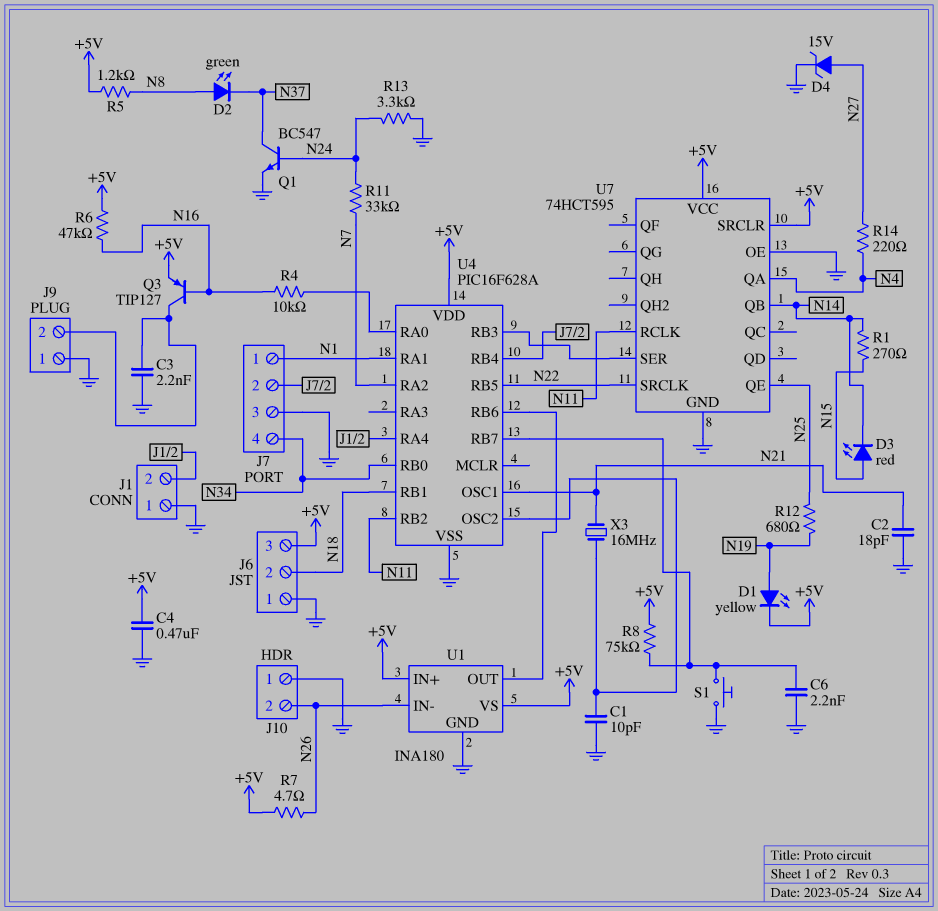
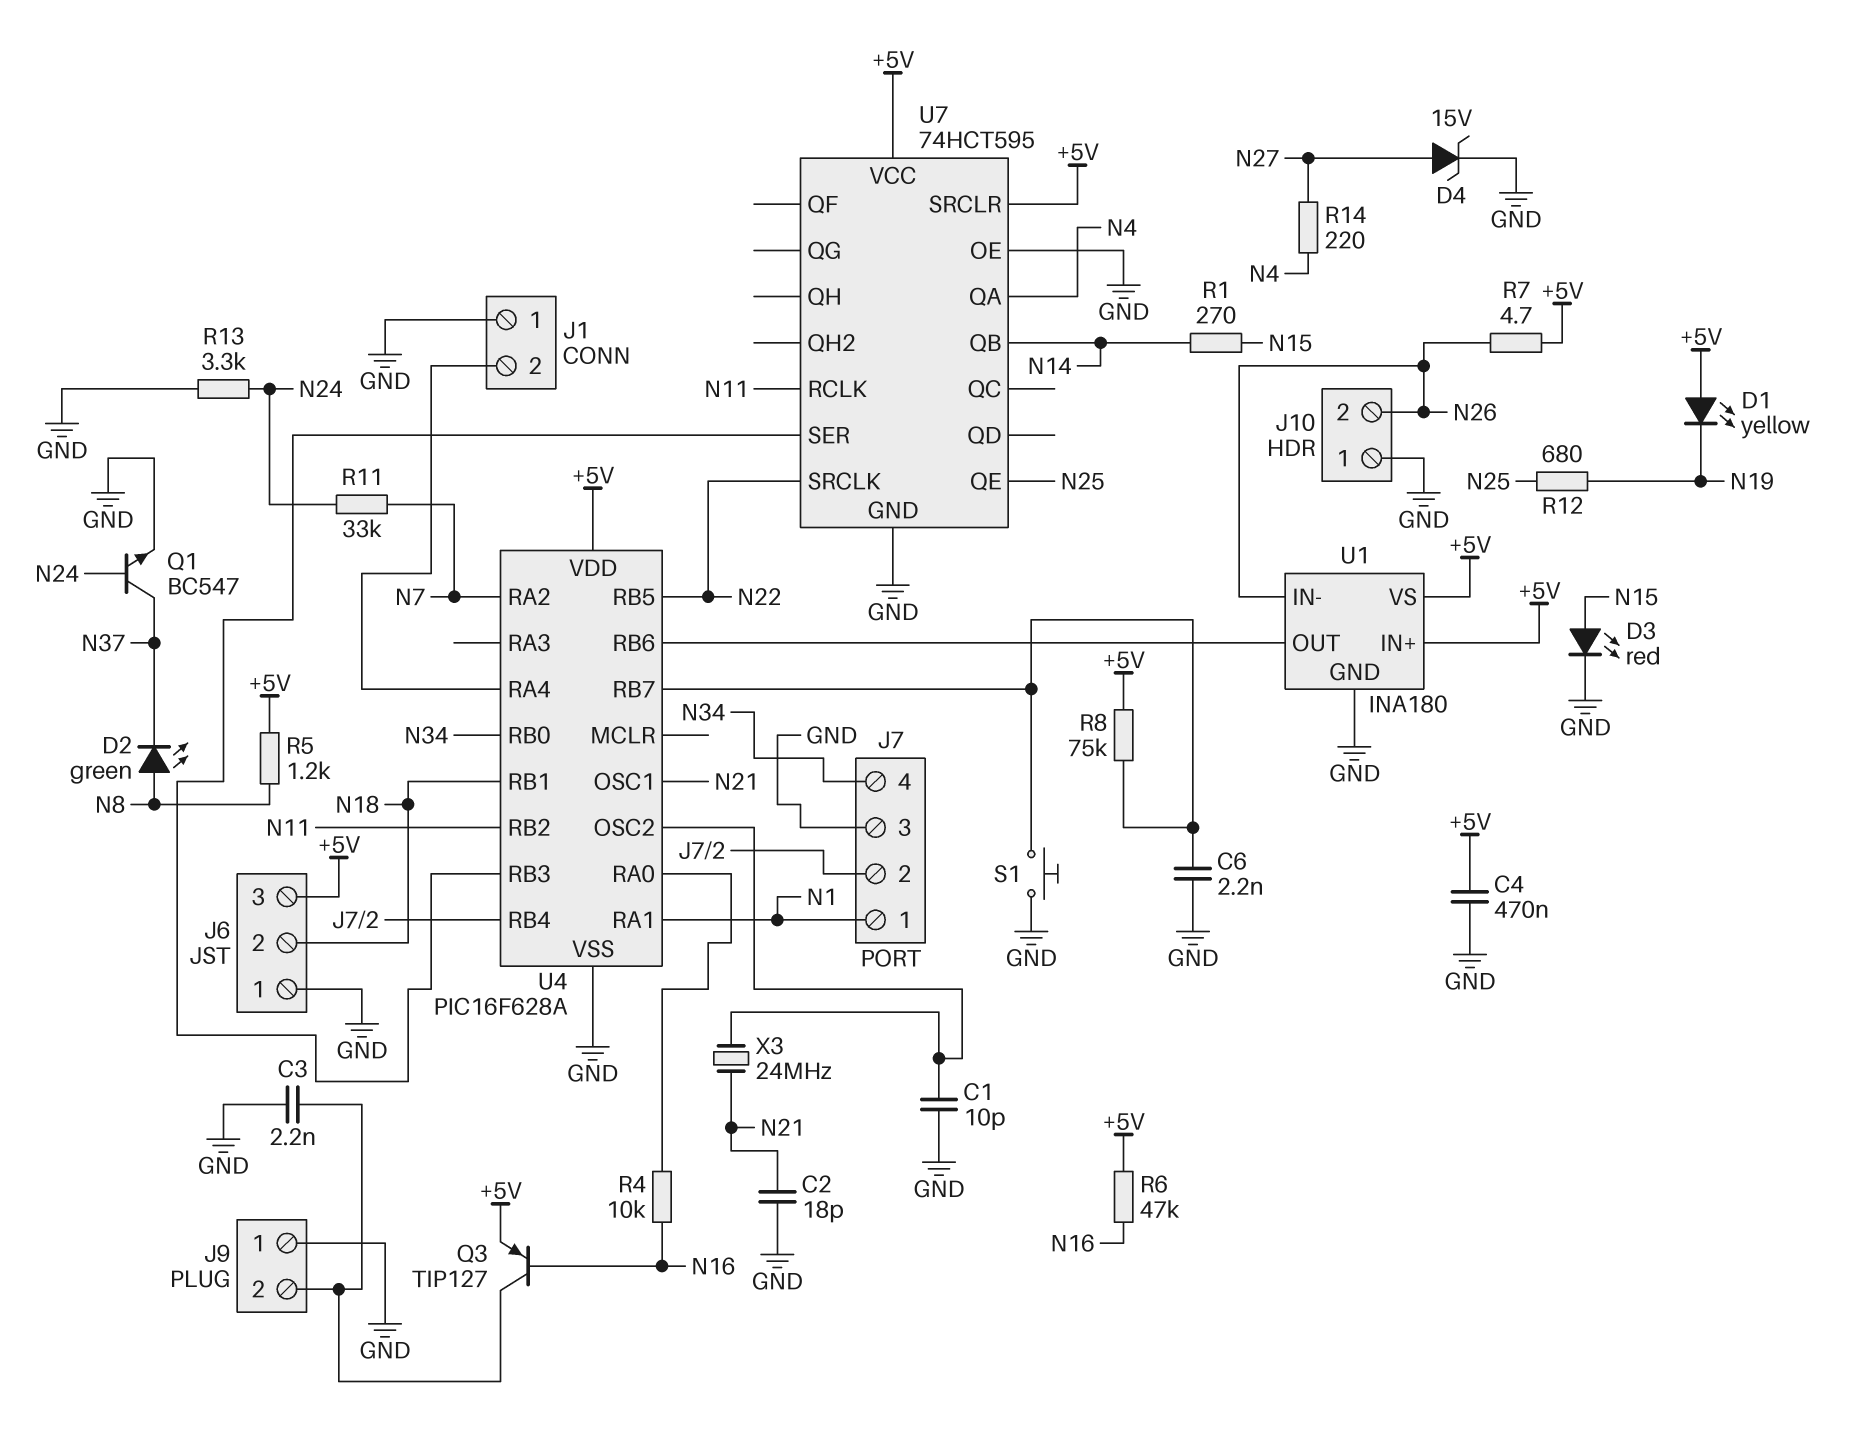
D1: LED yellow (A N19, K +5V) -> LED yellow (A +5V, K N19)
D3: LED red (A N15, K N14) -> LED red (A N15, K GND)
X3: 16MHz (N21, U4/OSC2) -> 24MHz (N21, U4/OSC2)

